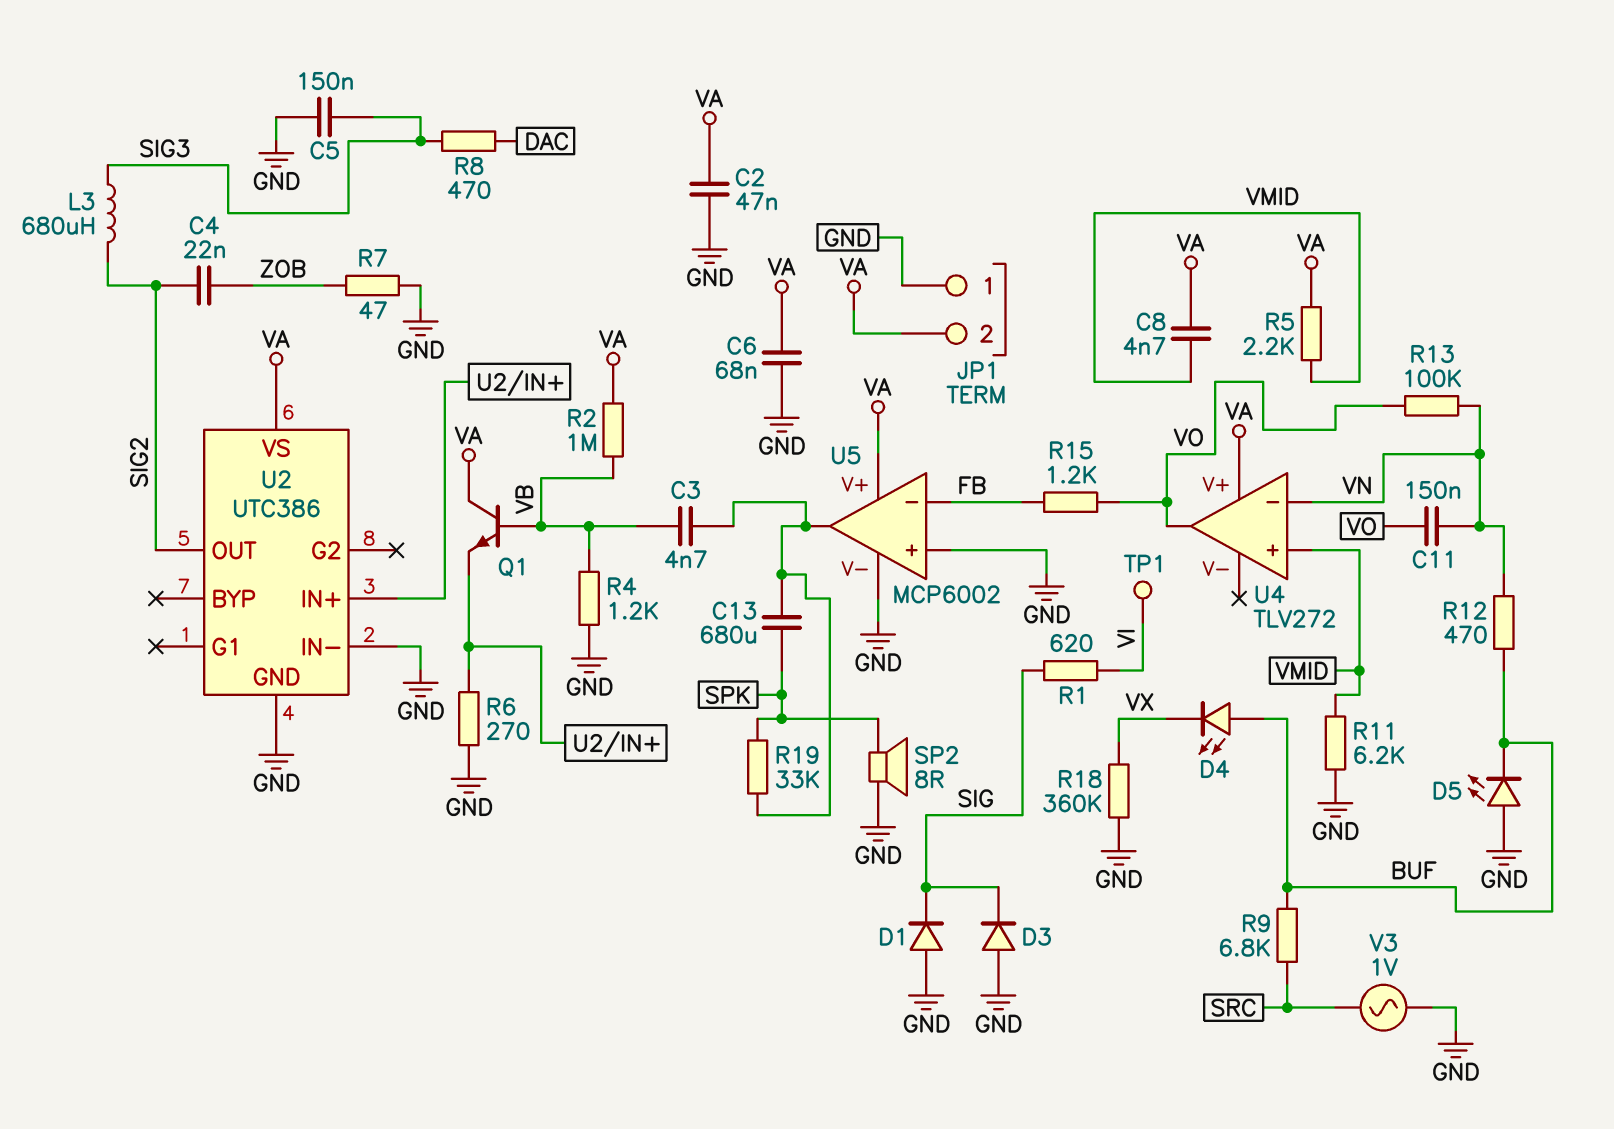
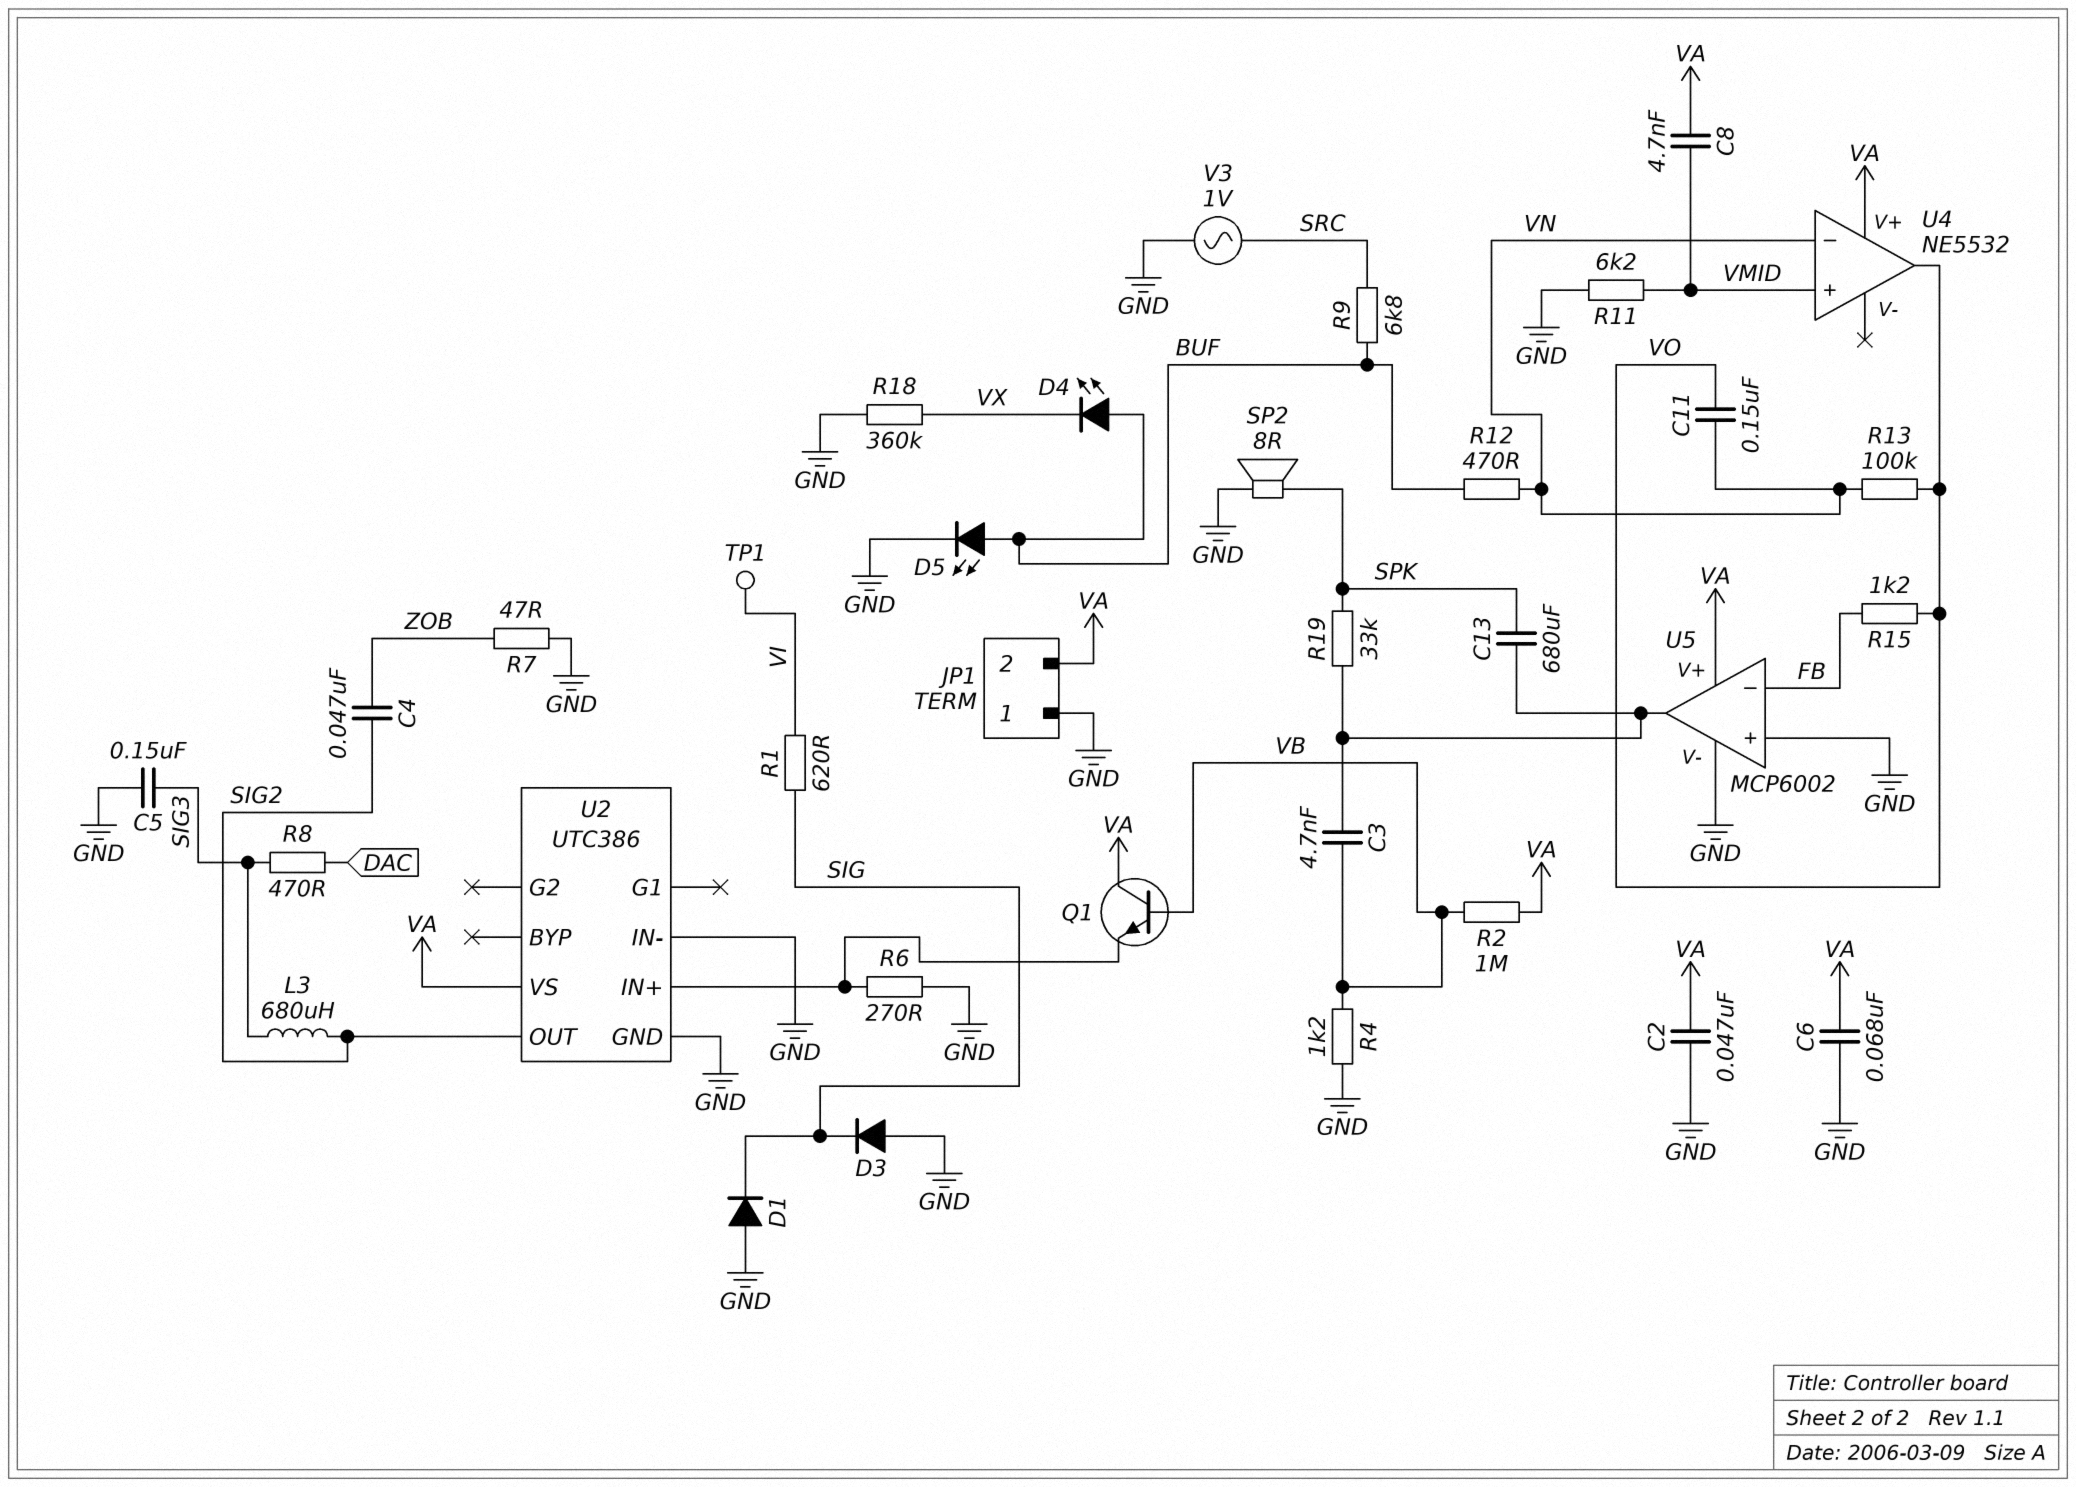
C4: 22nF (SIG2, ZOB) -> 47nF (SIG2, ZOB)
D5: LED (A GND, K BUF) -> LED (A BUF, K GND)
R5: 2.2k (VA, VMID) -> none
U4: TLV272 -> NE5532

